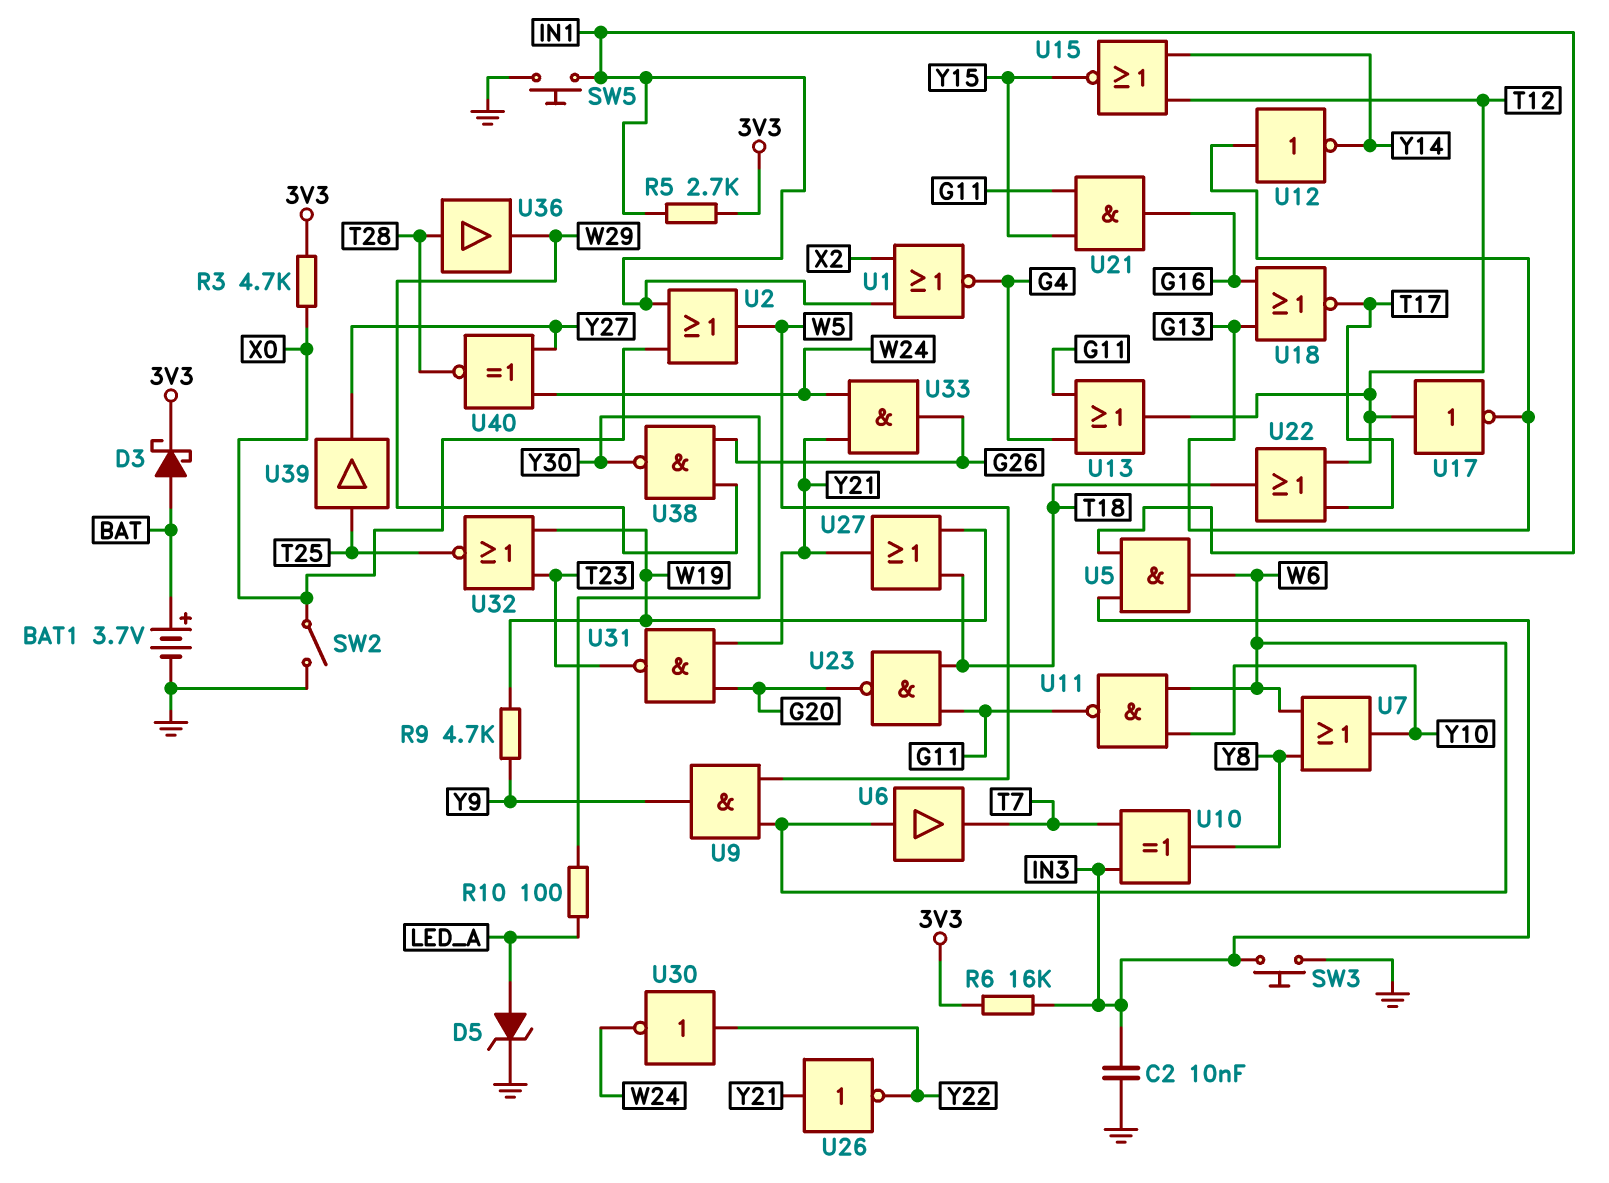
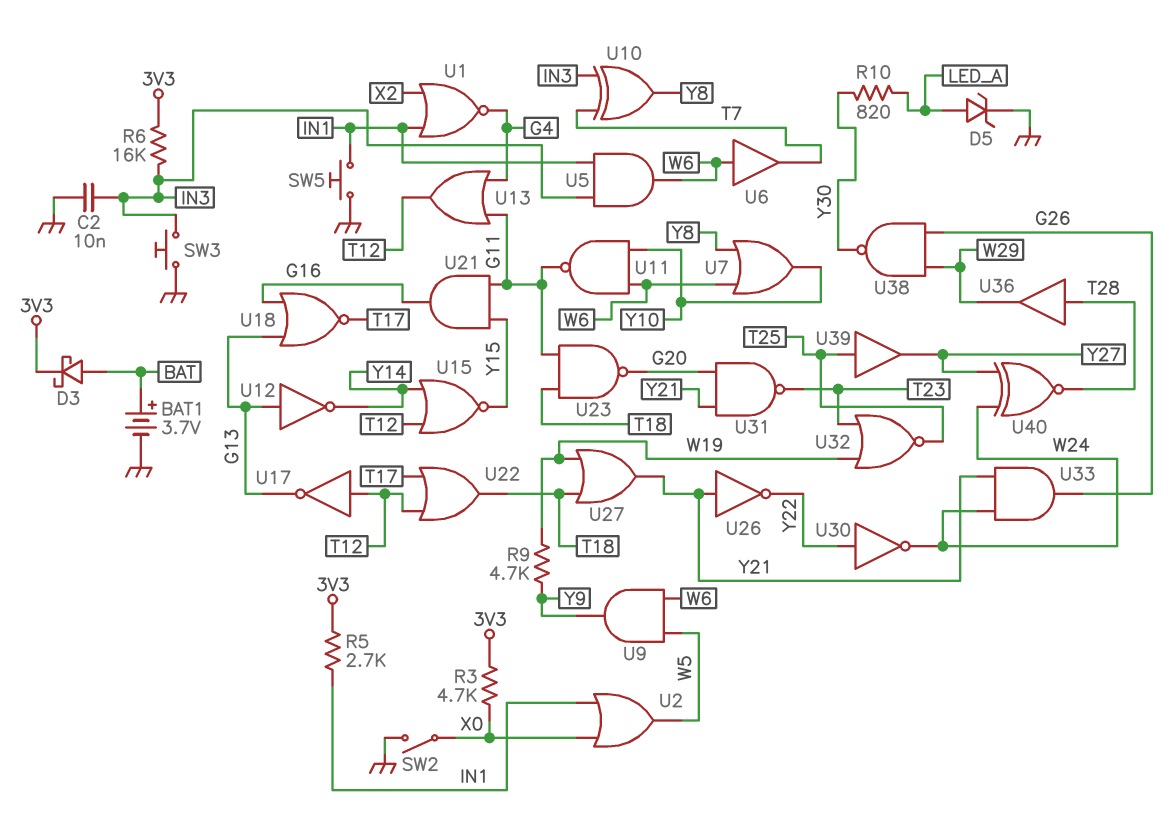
R10: 100 (LED_A, Y30) -> 820 (LED_A, Y30)

